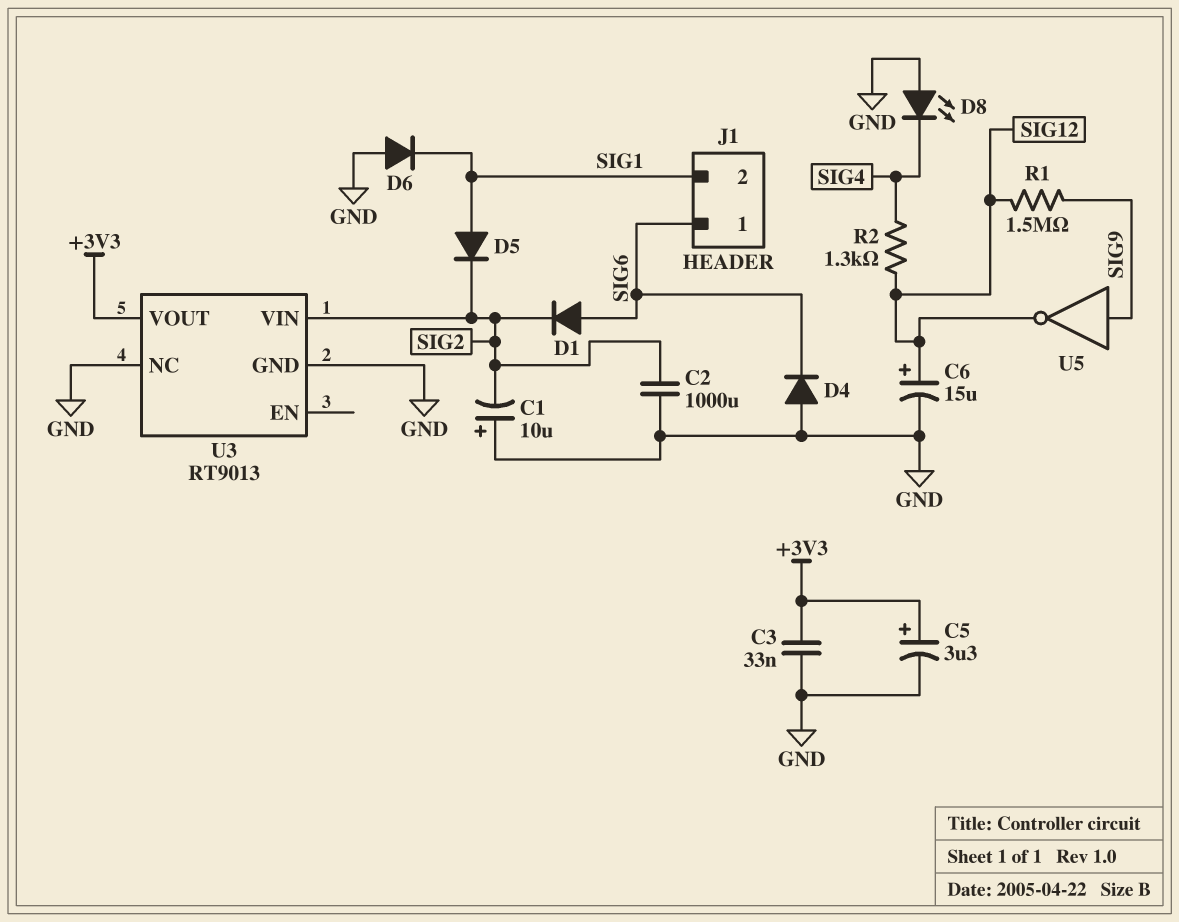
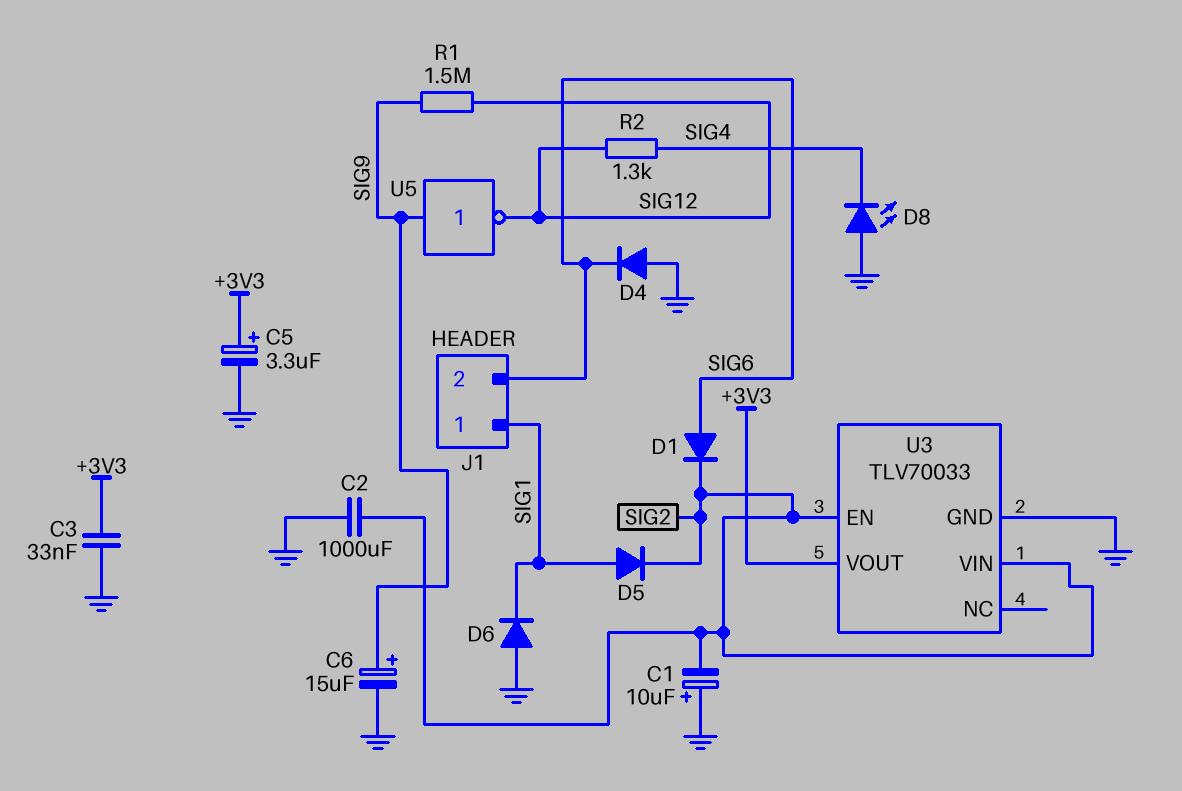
C6: 15uF (plus SIG12, minus GND) -> 15uF (plus SIG9, minus GND)
J1 pin 1: SIG6 -> SIG1
J1 pin 2: SIG1 -> SIG6
U3: RT9013 -> TLV70033
U3 pin EN: none -> SIG2
U3 pin NC: GND -> none

